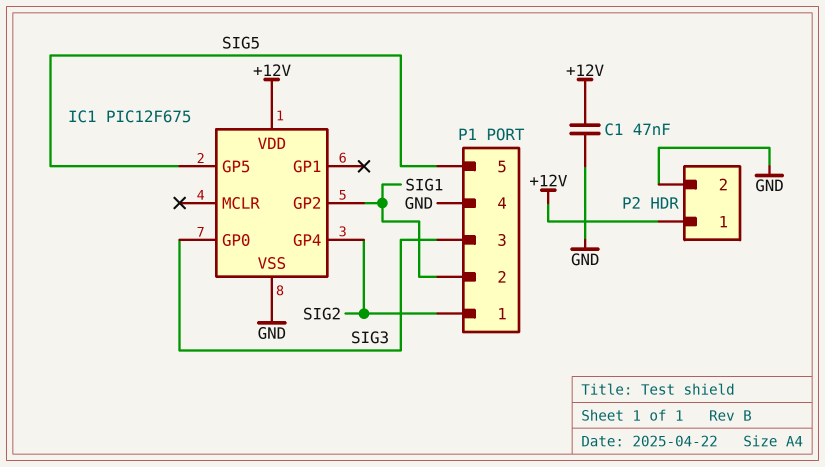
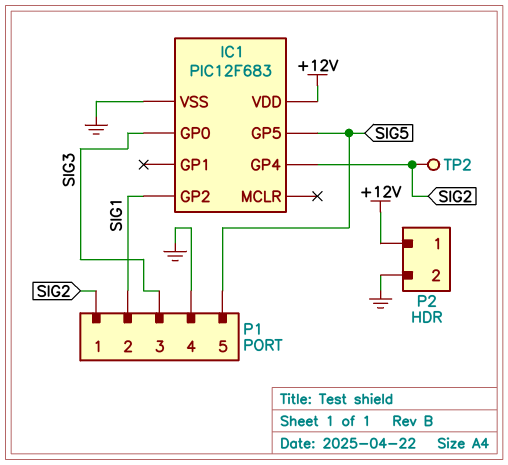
C1: 47nF (+12V, GND) -> none
IC1: PIC12F675 -> PIC12F683
TP2: none -> test point (SIG2)

